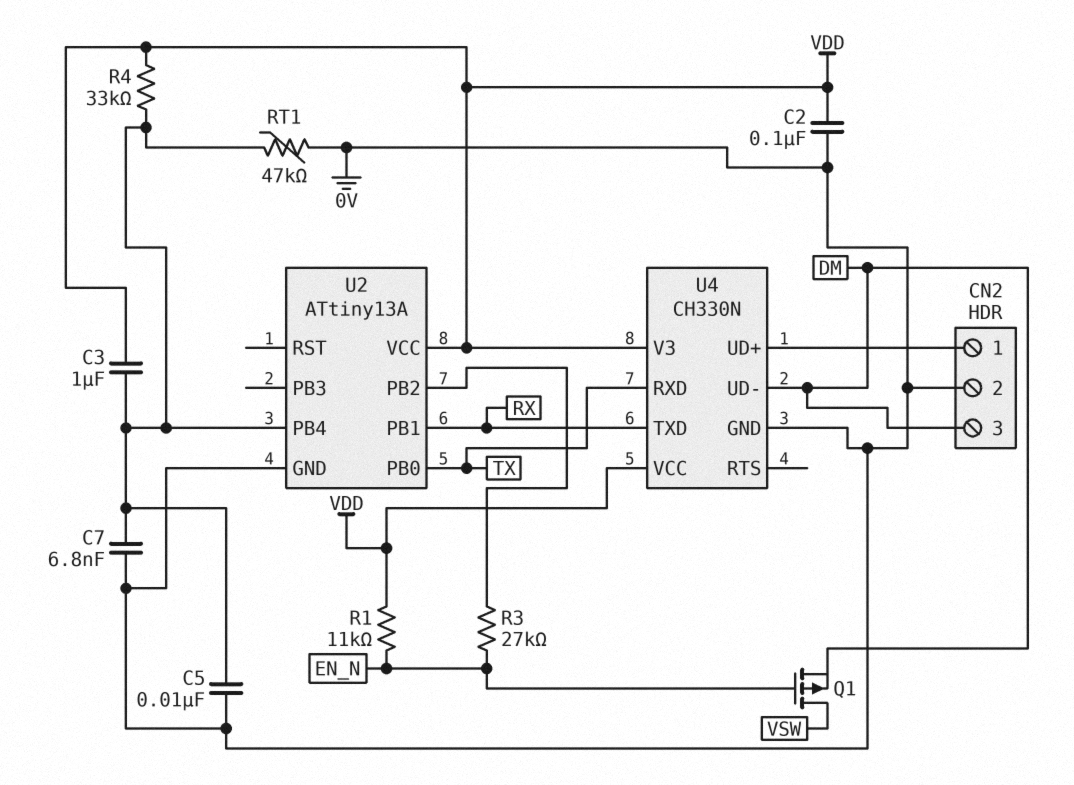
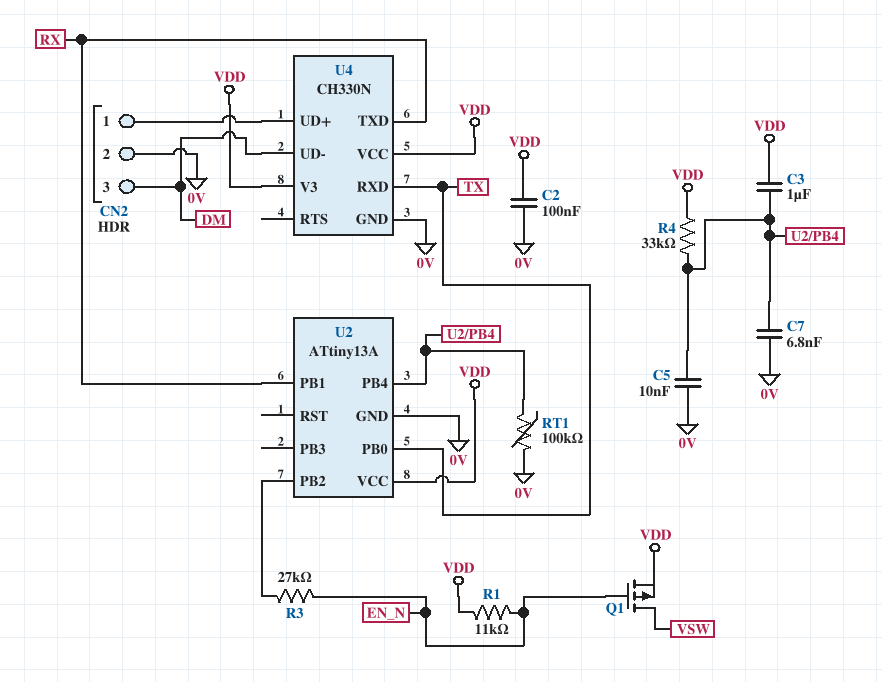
Q1: PMOS (G EN_N, D VSW, S DM) -> PMOS (G EN_N, D VSW, S VDD)
RT1: 47k (0V, U2/PB4) -> 100k (0V, U2/PB4)

